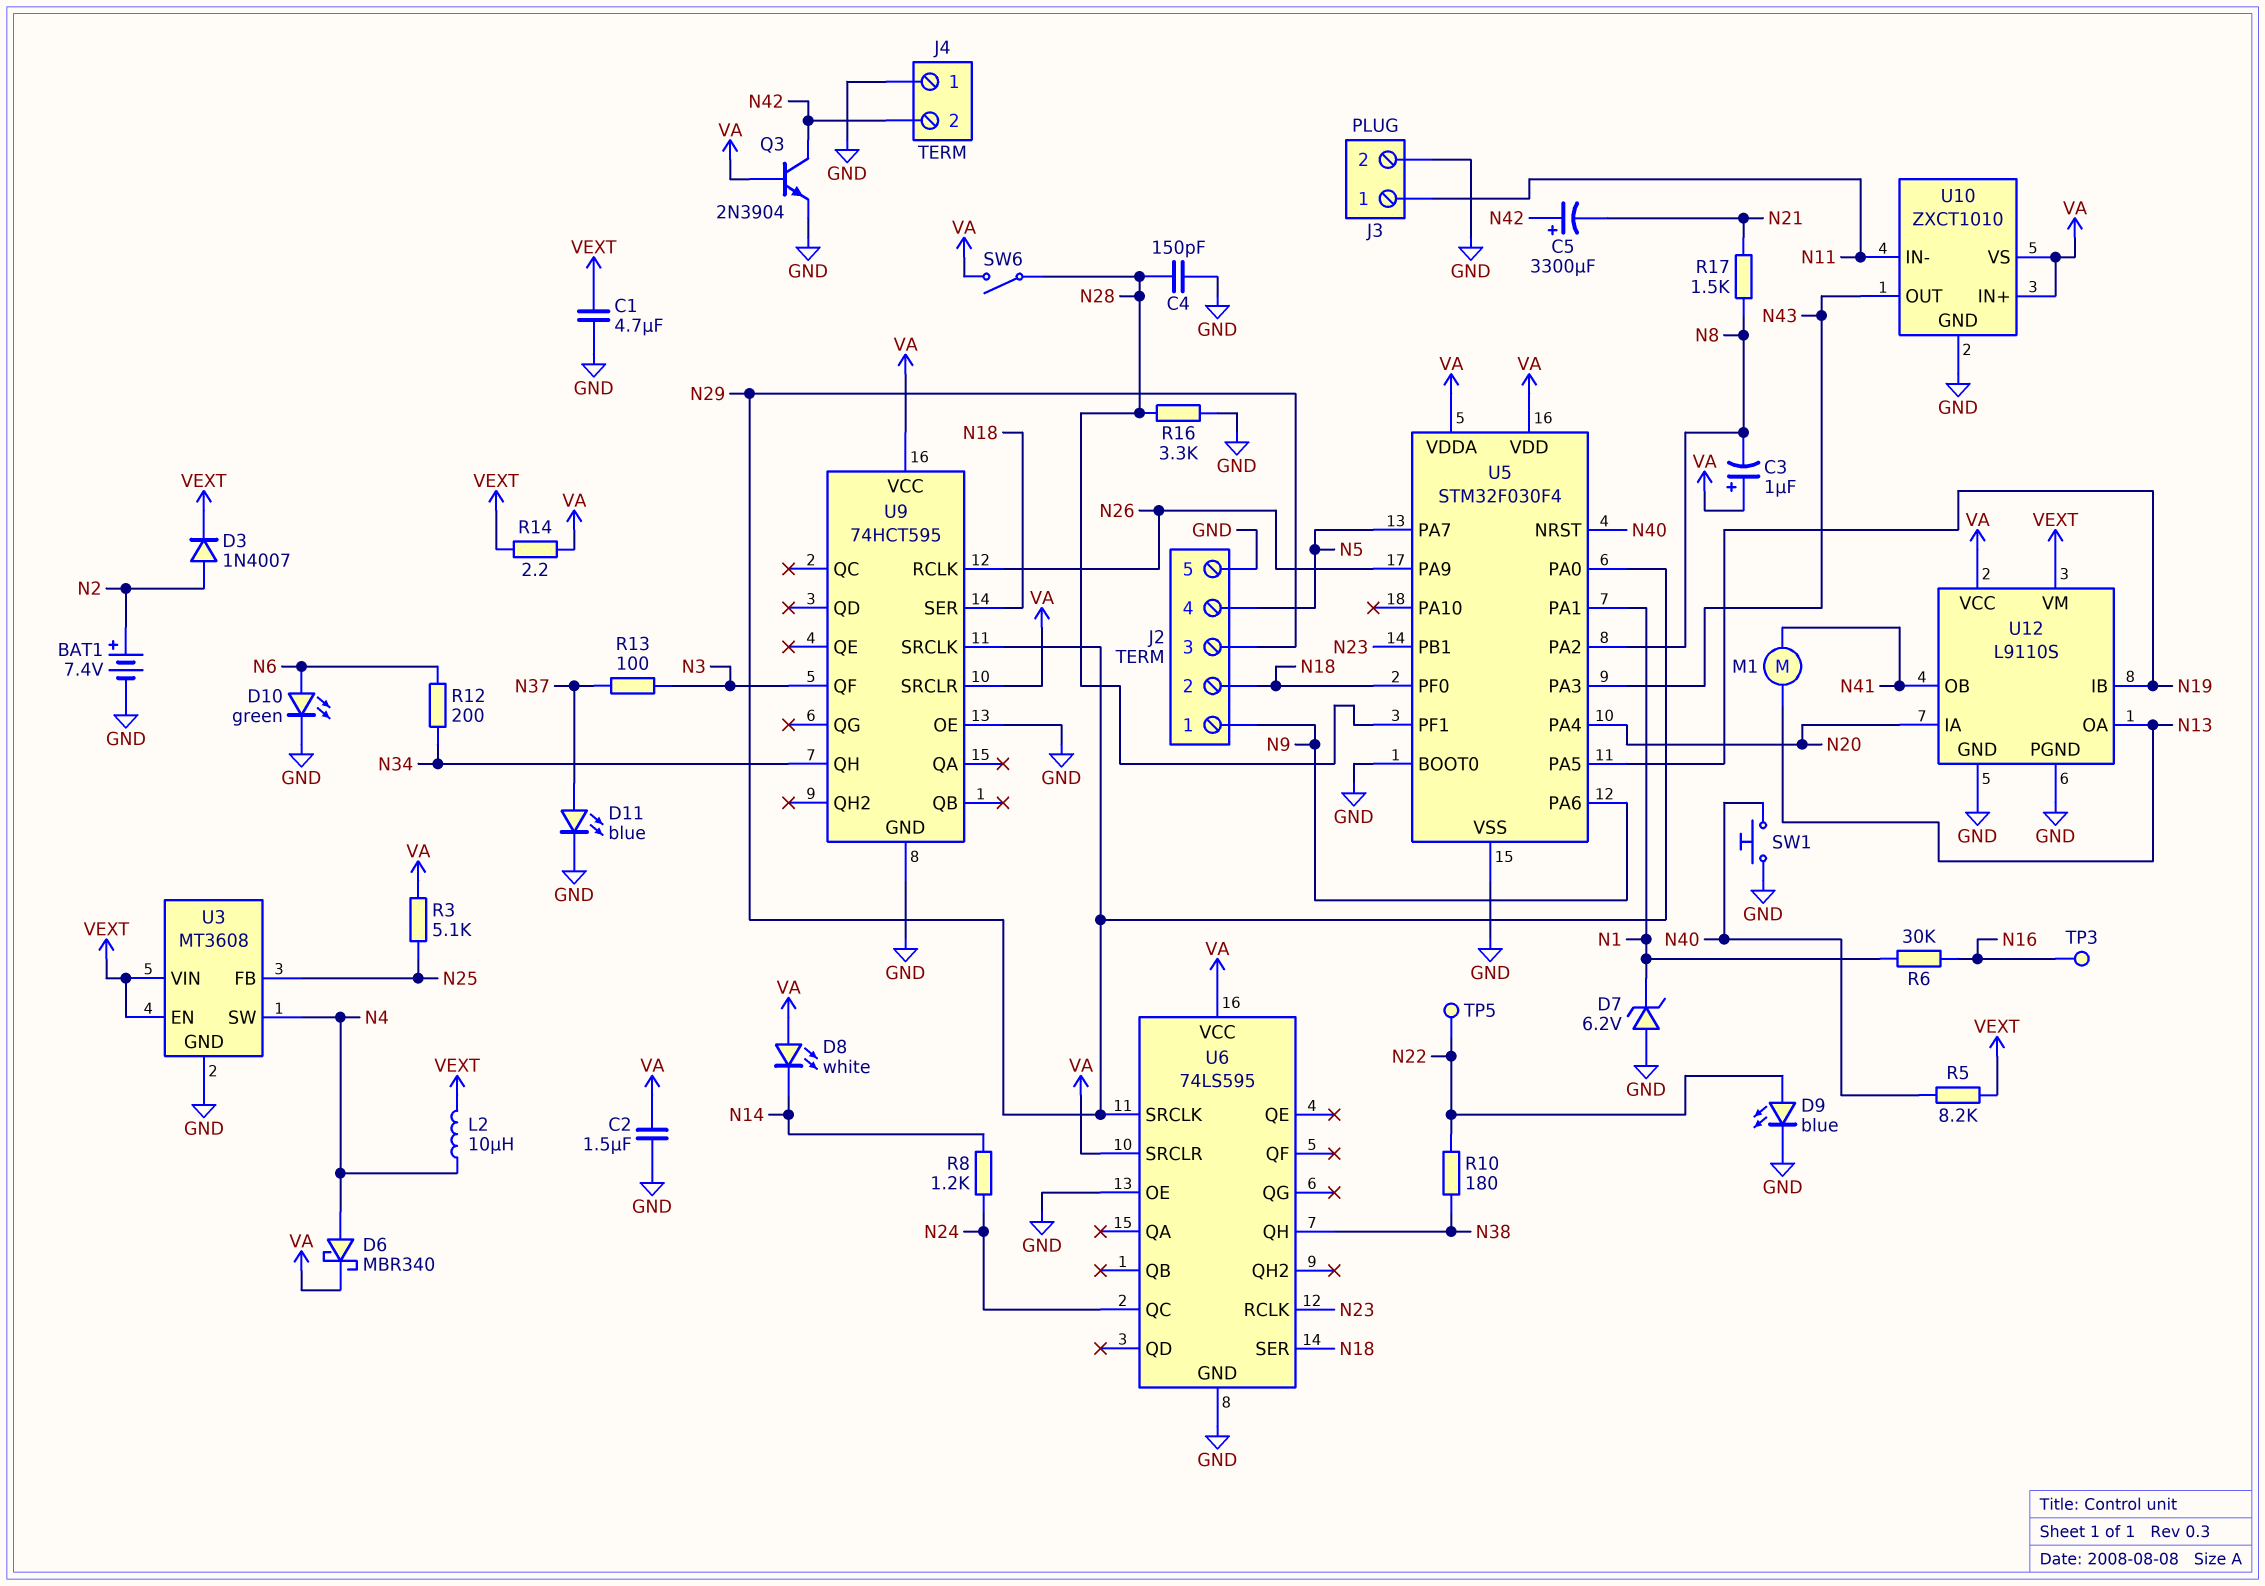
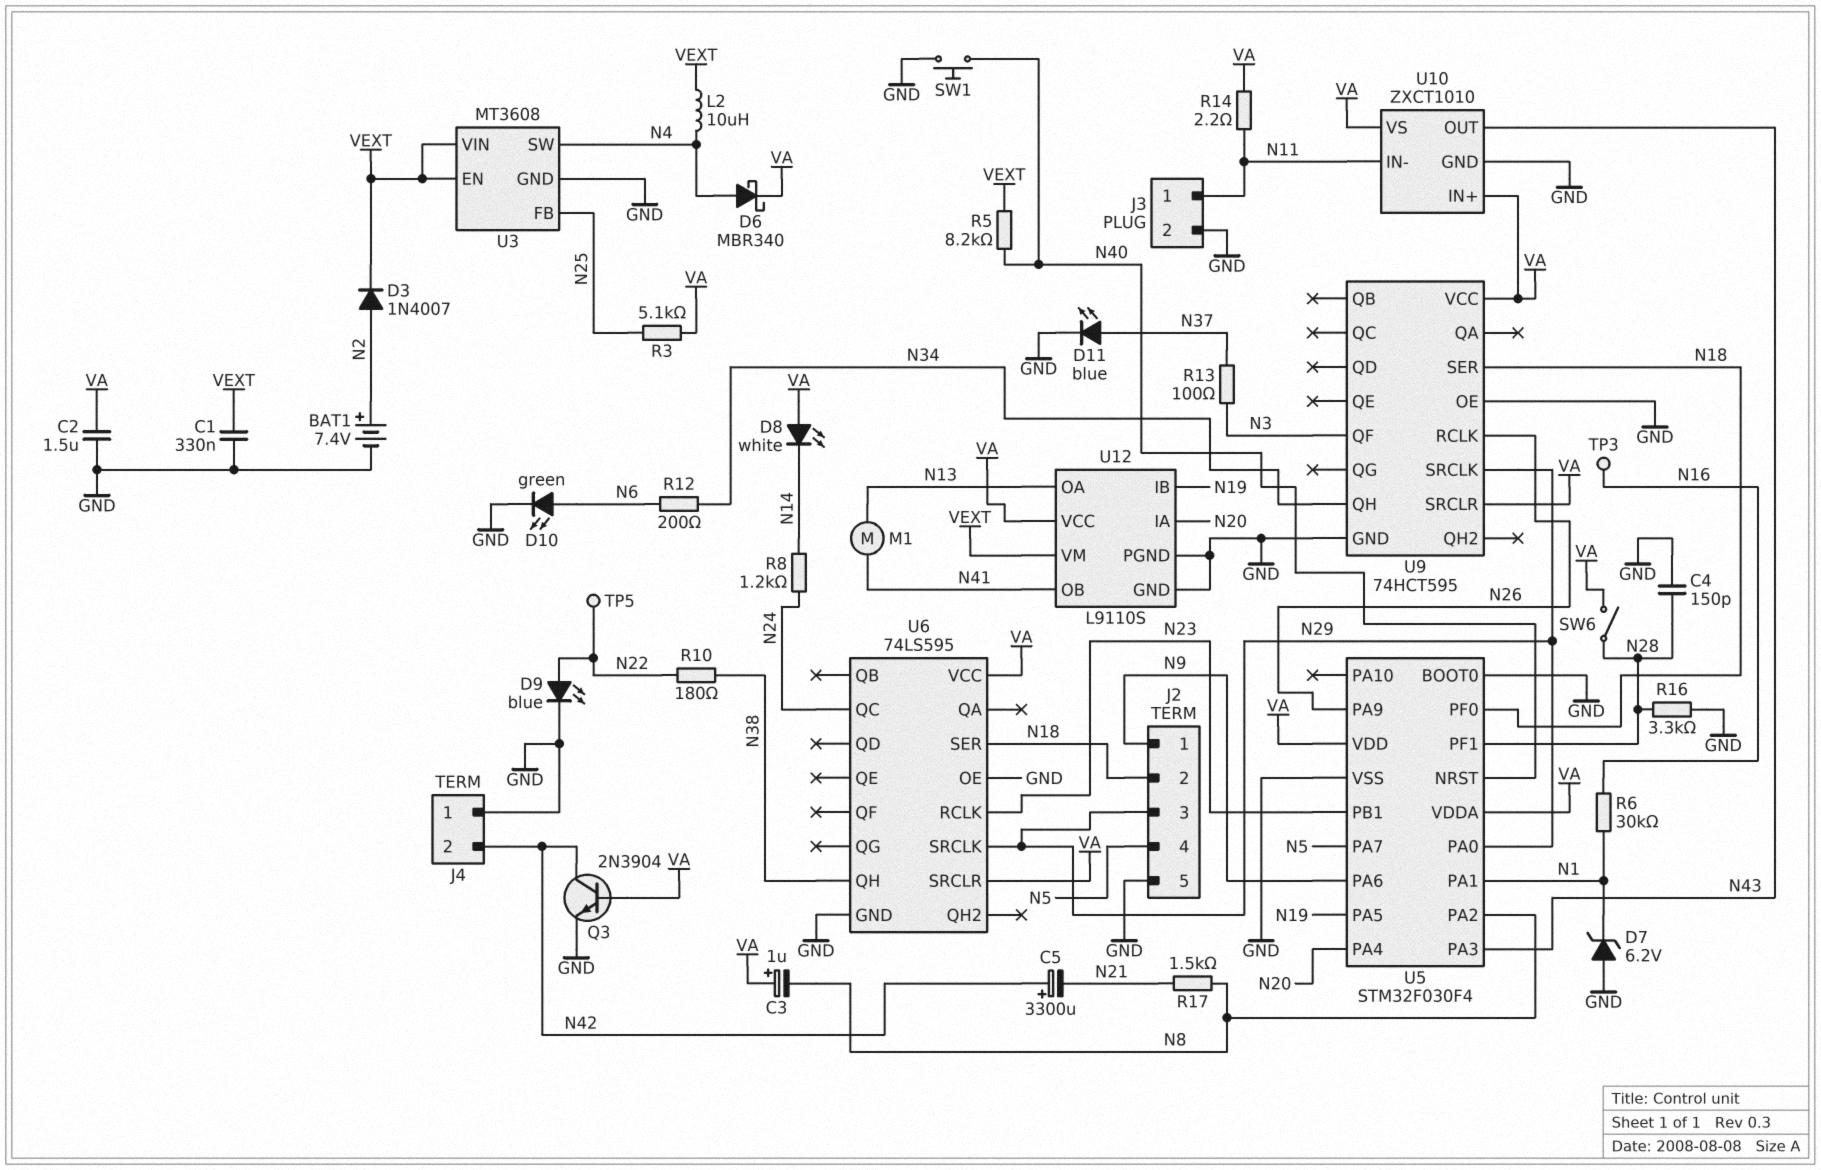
C1: 4.7uF (GND, VEXT) -> 330nF (GND, VEXT)
R14: 2.2 (VA, VEXT) -> 2.2 (N11, VA)

